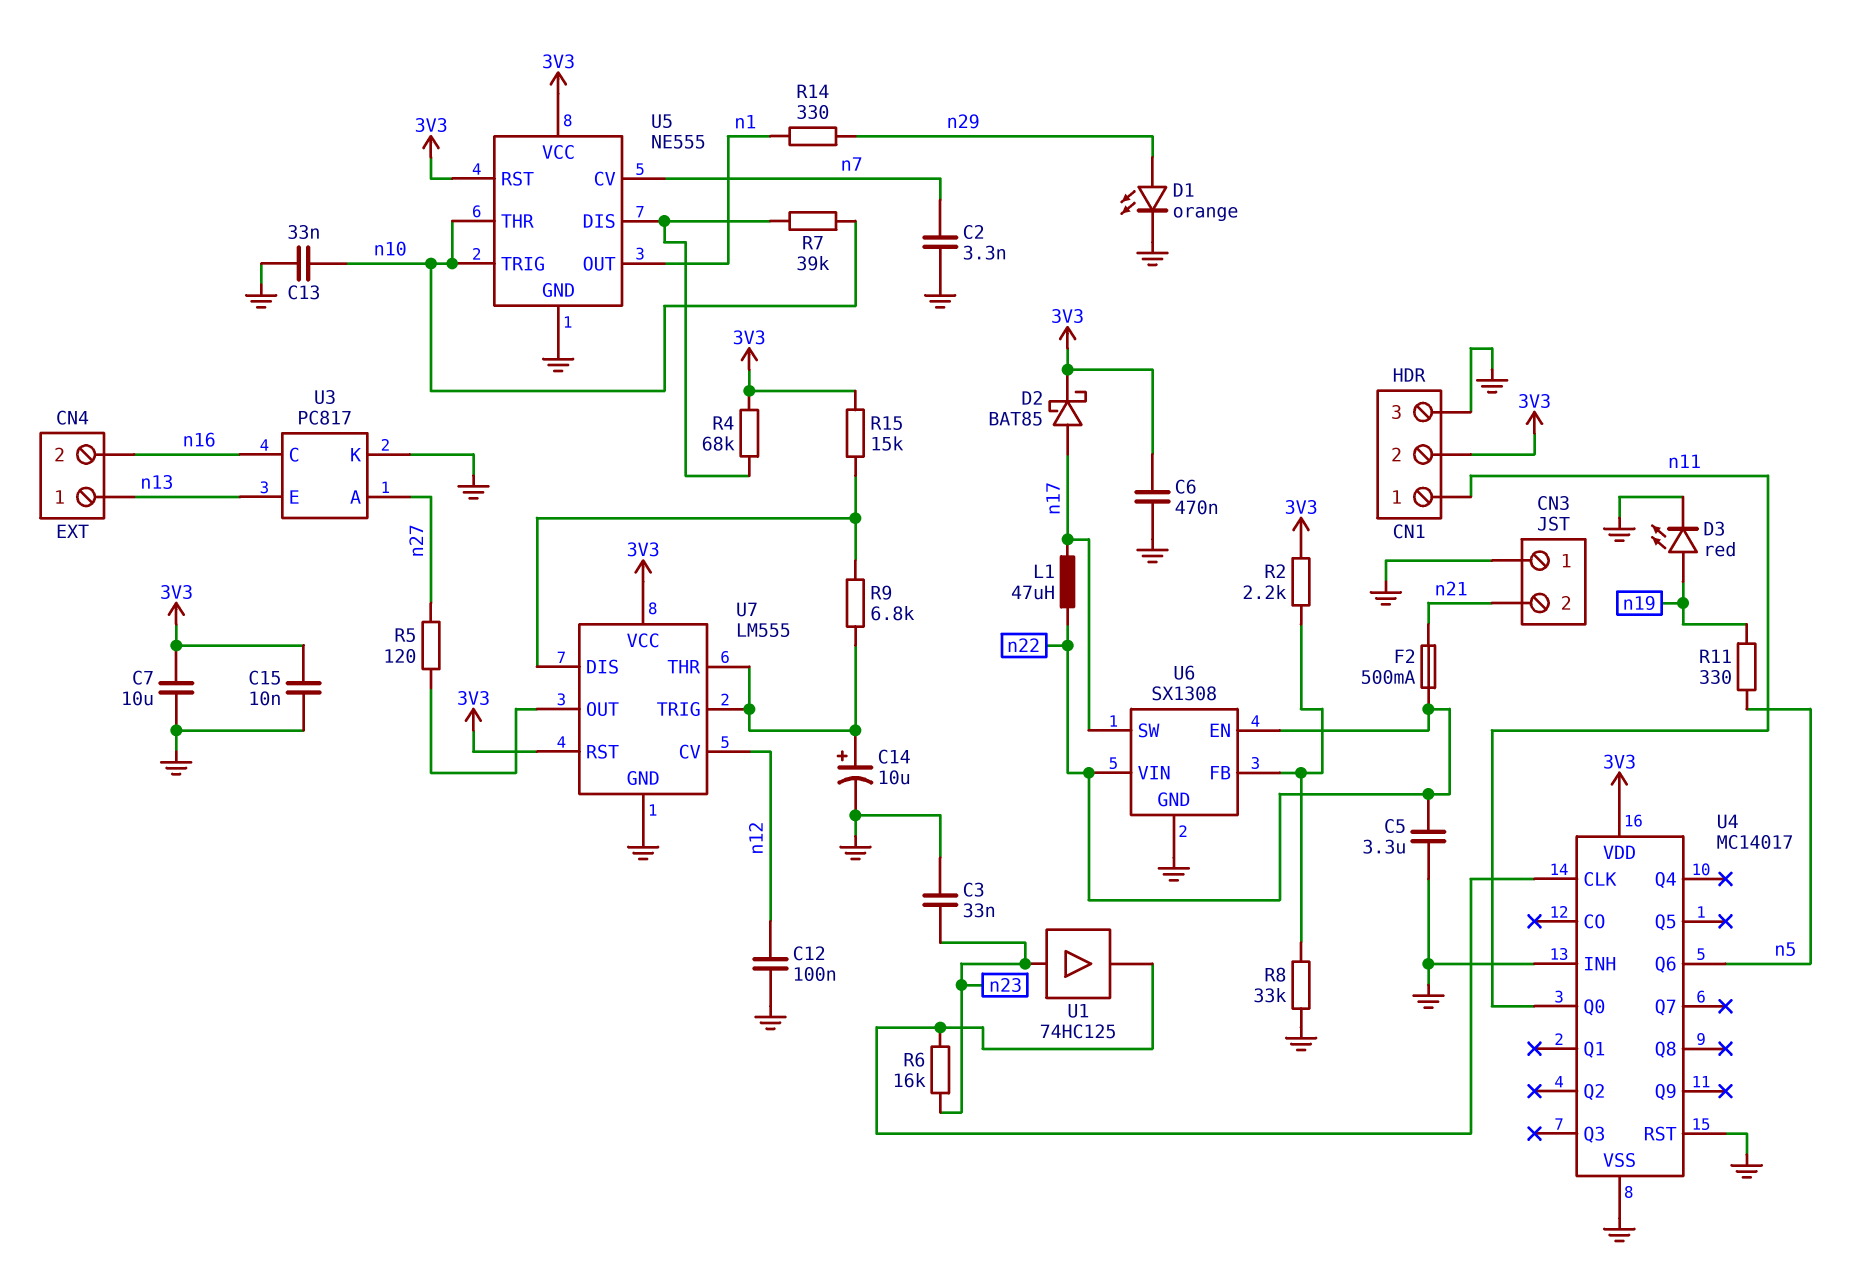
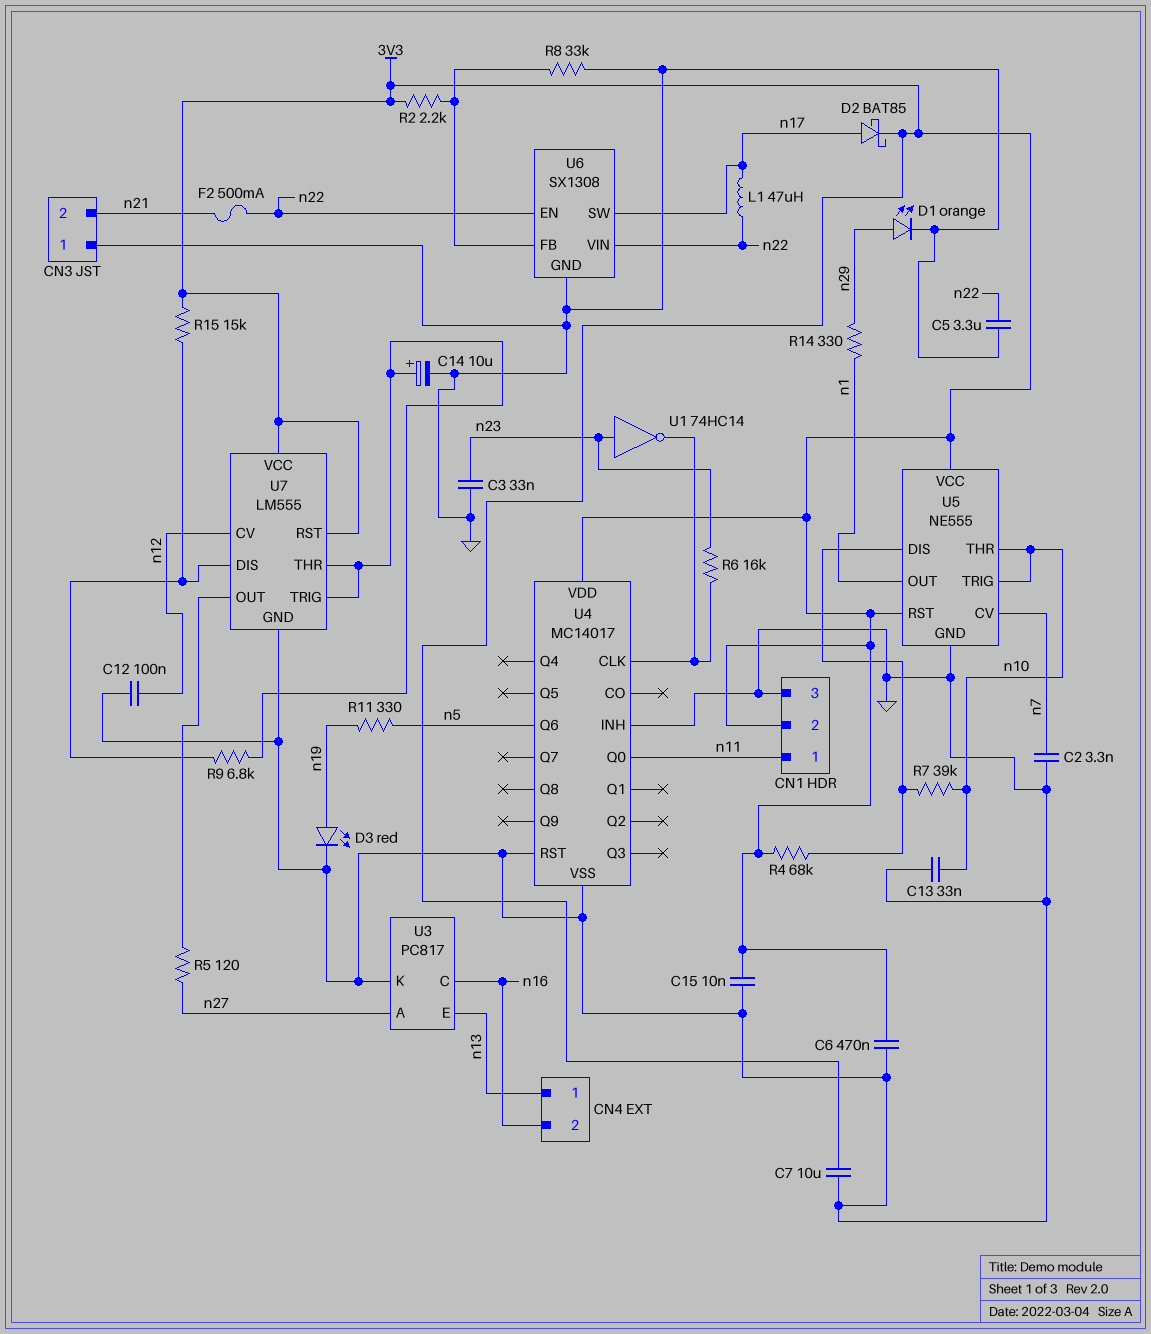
U1: buffer 74HC125 (in n23, out U4/CLK) -> NOT 74HC14 (in n23, out U4/CLK)

